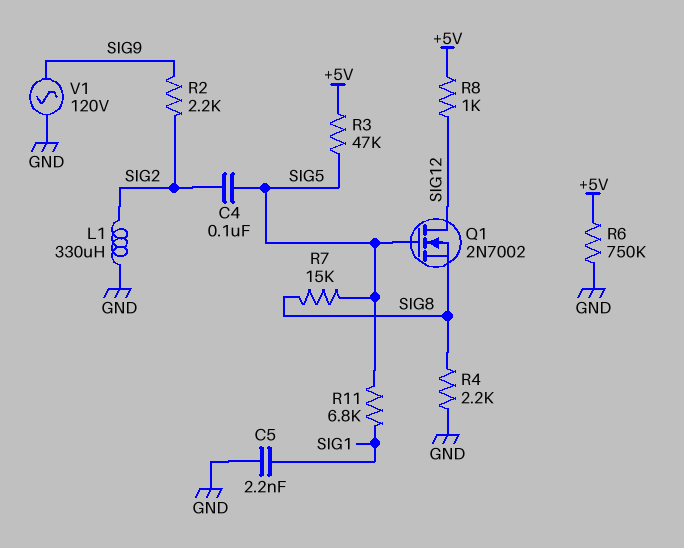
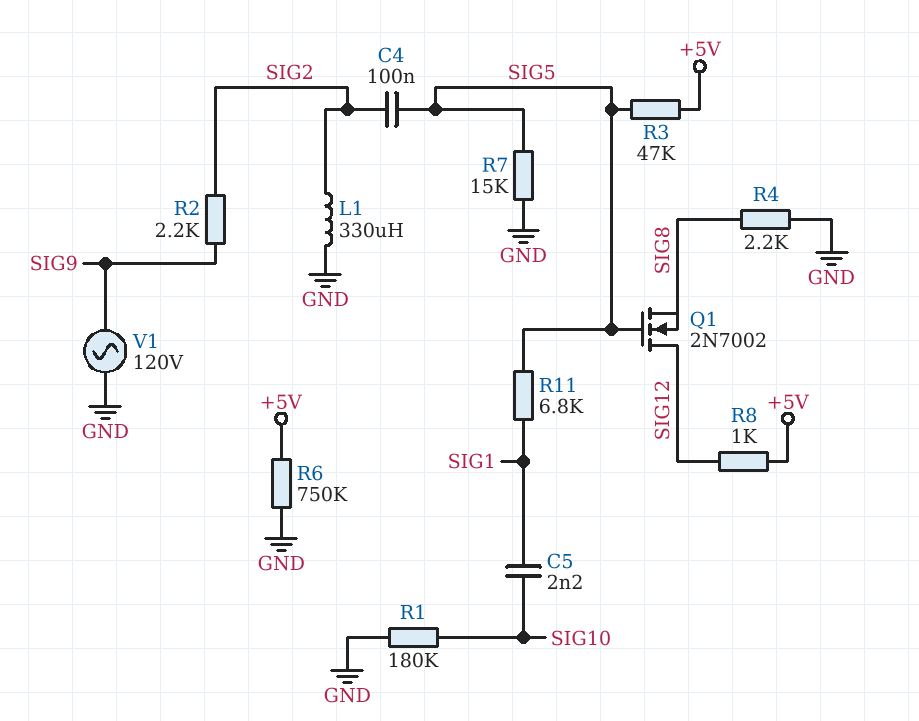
C5: 2.2nF (GND, SIG1) -> 2.2nF (SIG1, SIG10)
R1: none -> 180k (GND, SIG10)
R7: 15k (SIG5, SIG8) -> 15k (GND, SIG5)

